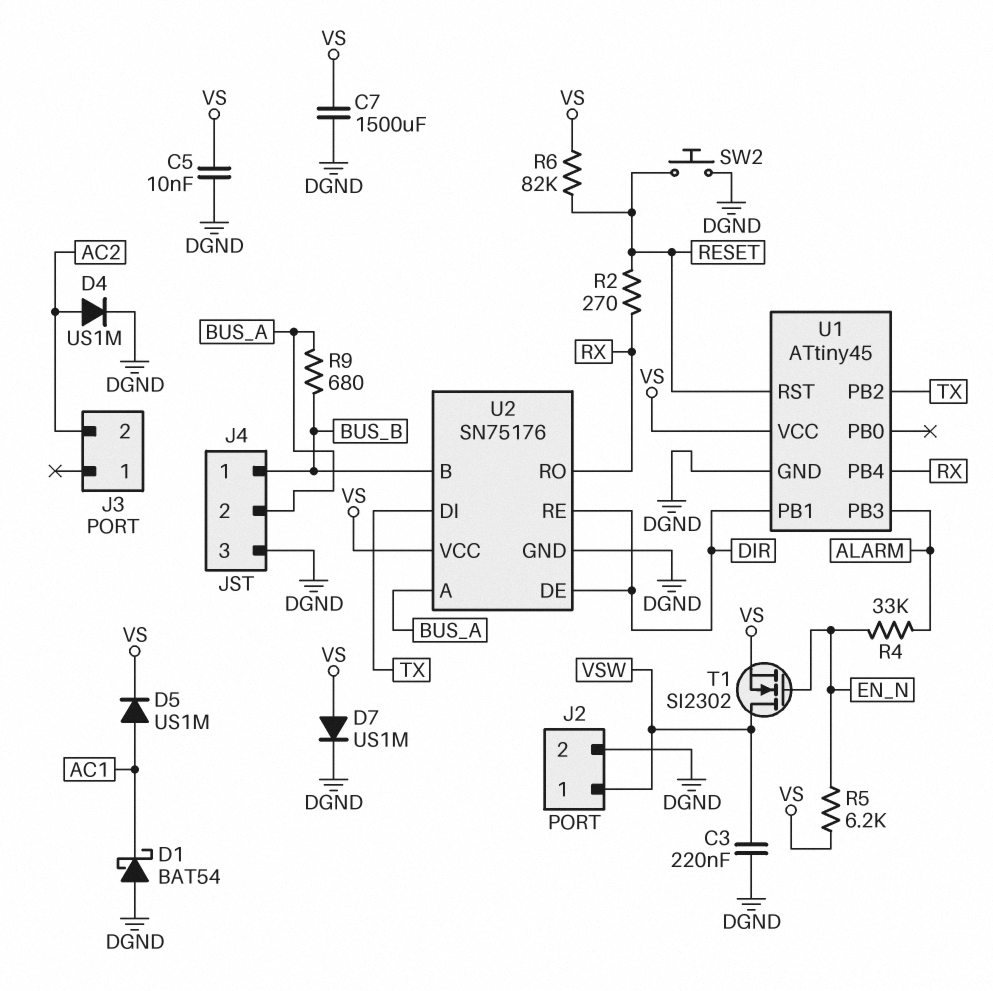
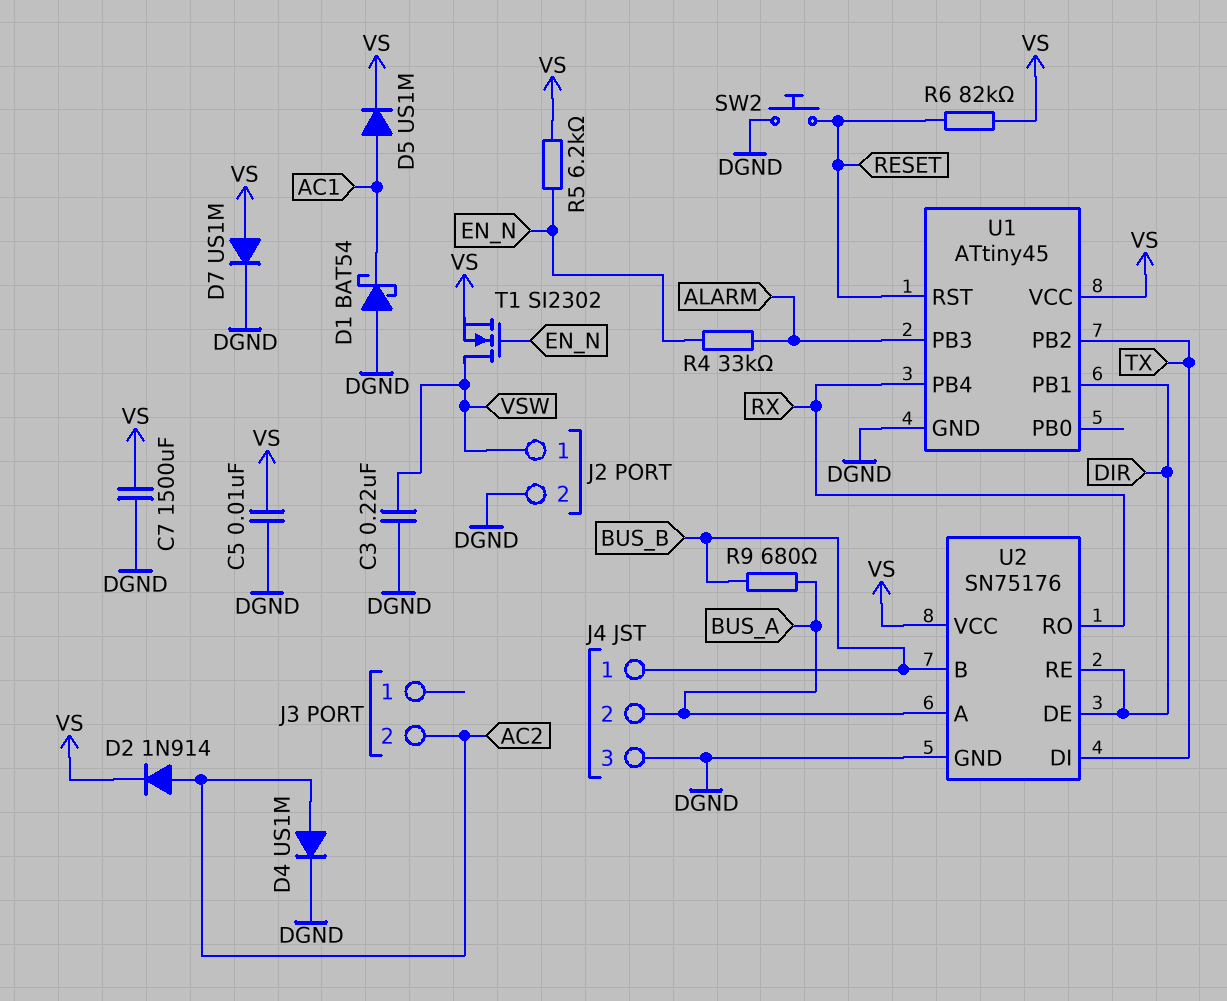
D2: none -> diode 1N914 (A AC2, K VS)
R2: 270 (RESET, RX) -> none

